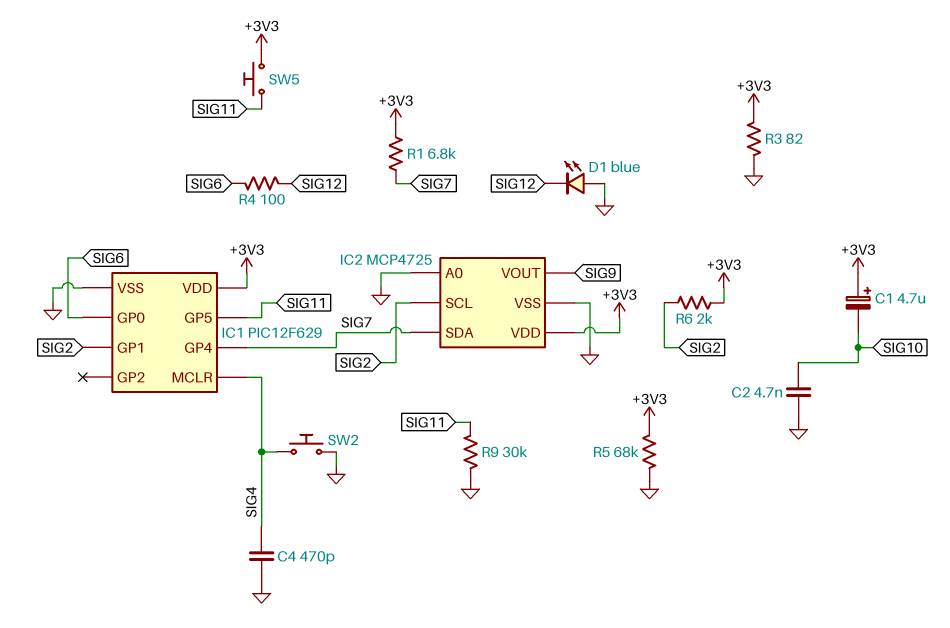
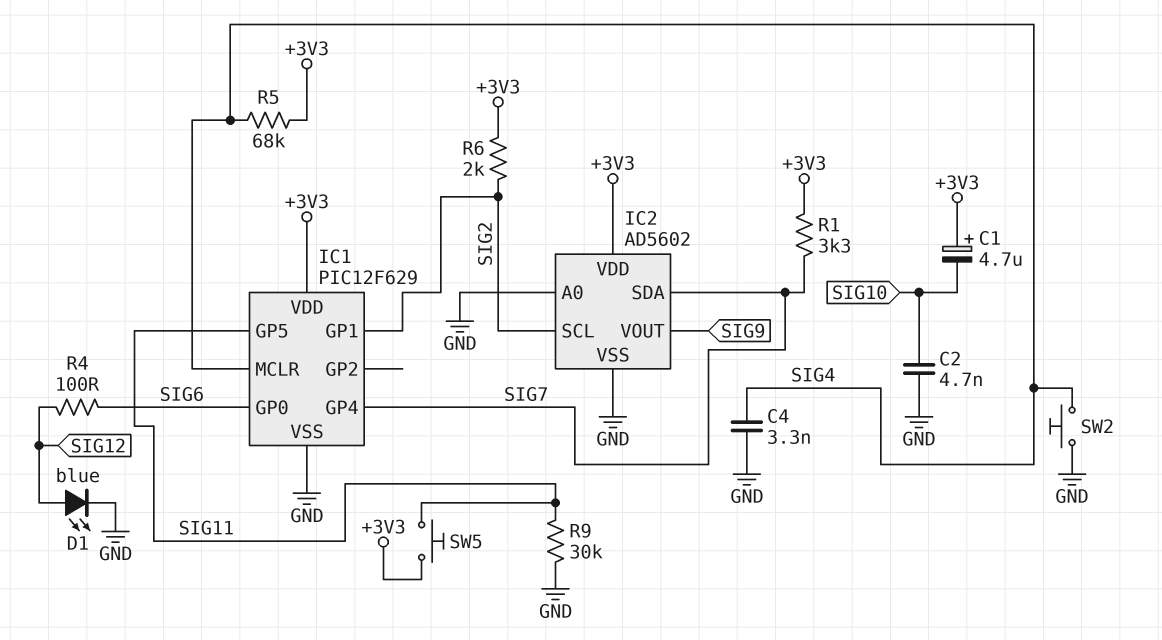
C4: 470pF (GND, SIG4) -> 3.3nF (GND, SIG4)
D1: LED blue (A GND, K SIG12) -> LED blue (A SIG12, K GND)
IC2: MCP4725 -> AD5602
R1: 6.8k (+3V3, SIG7) -> 3.3k (+3V3, SIG7)
R3: 82 (+3V3, GND) -> none
R5: 68k (+3V3, GND) -> 68k (+3V3, SIG4)

